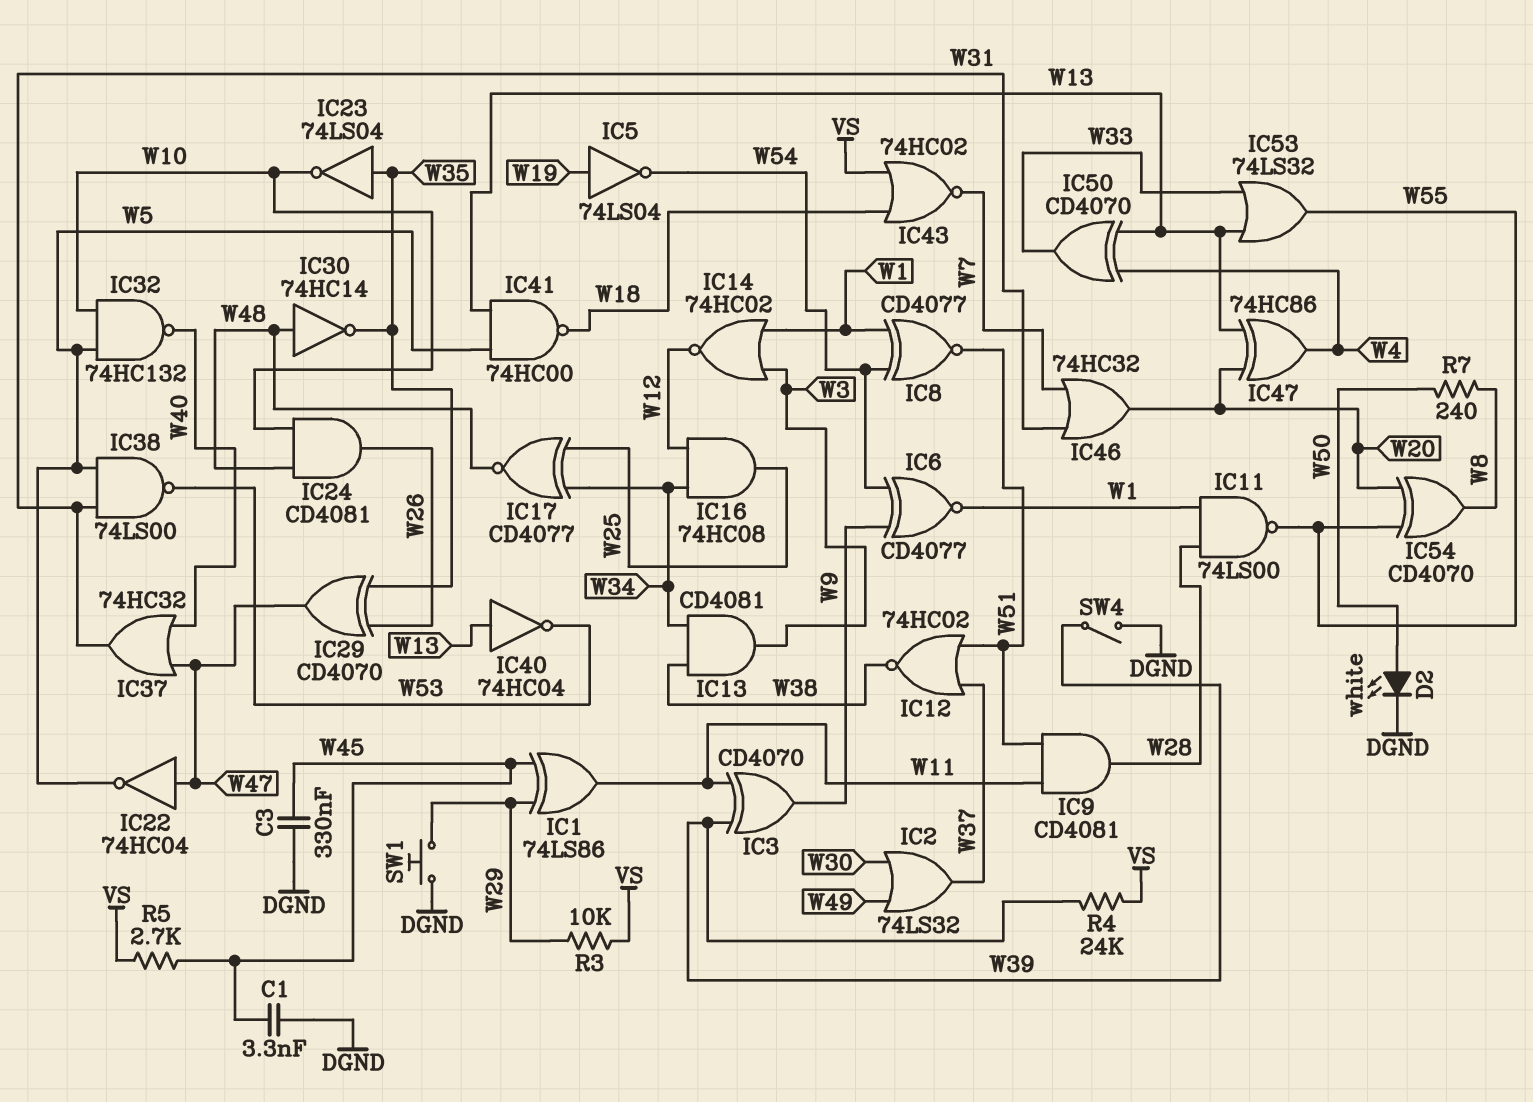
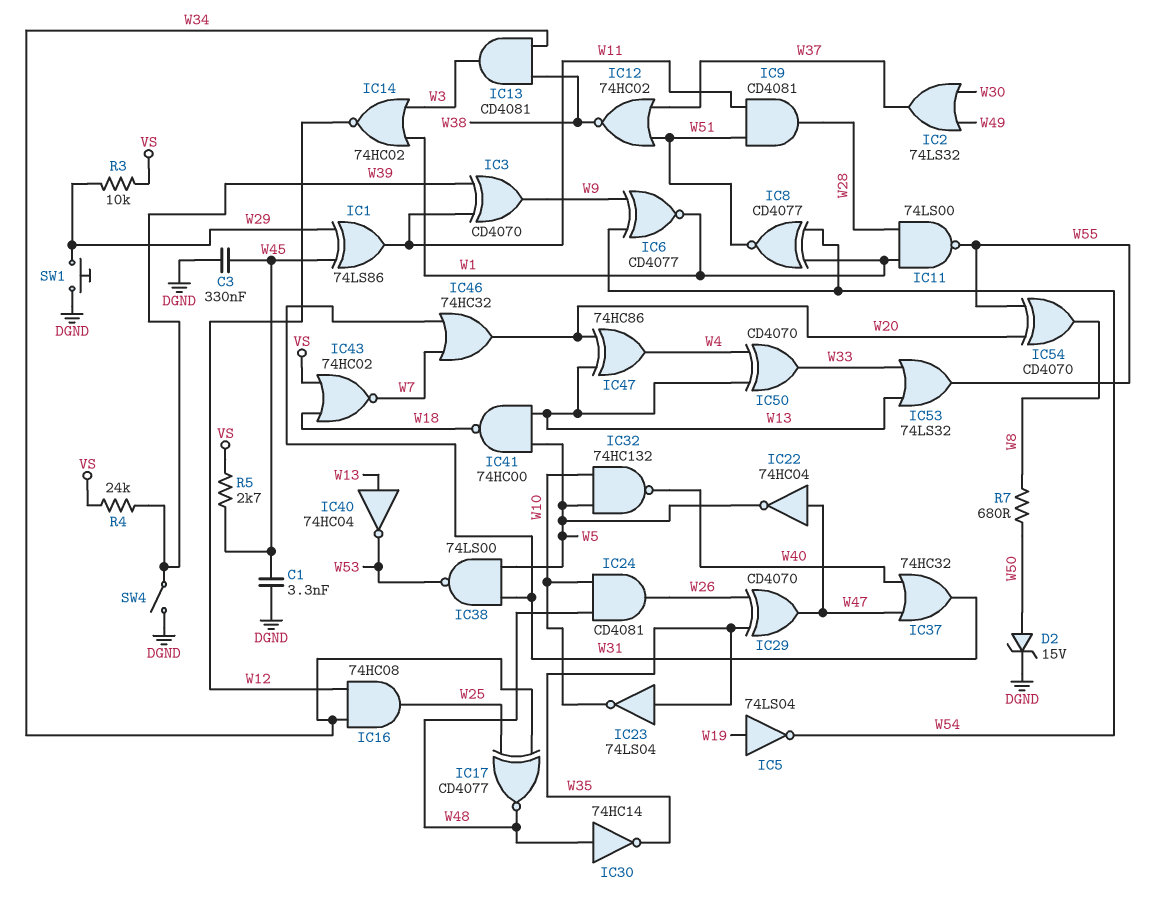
D2: LED white (A W50, K DGND) -> zener 15V (A W50, K DGND)
R7: 240 (W8, W50) -> 680 (W8, W50)

